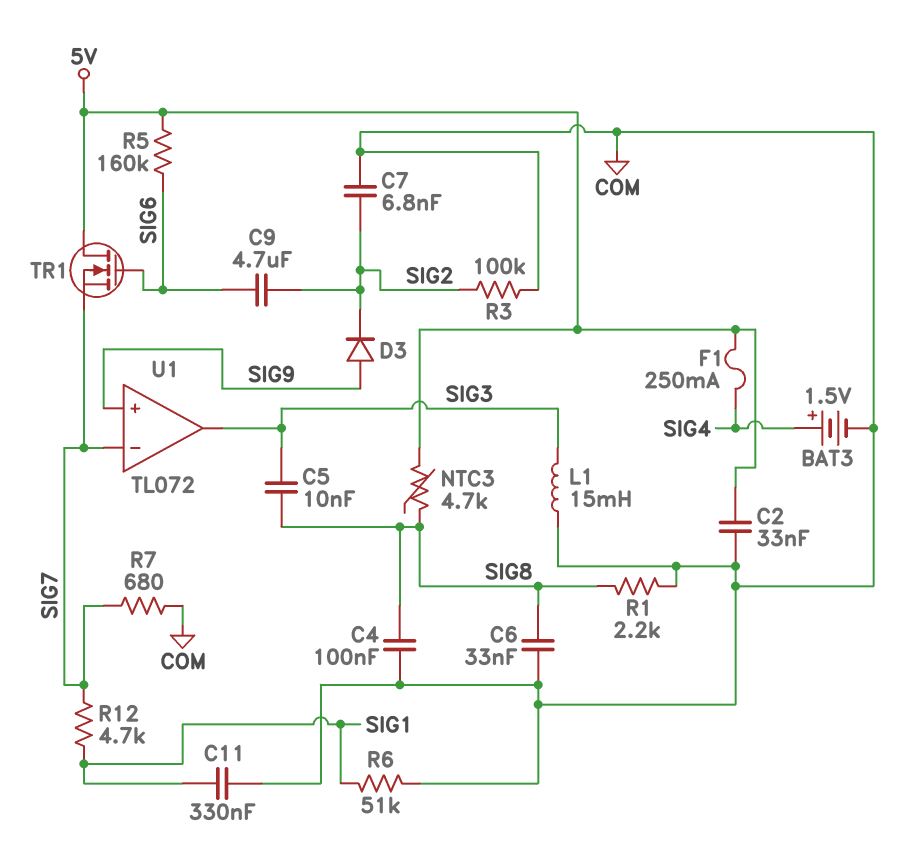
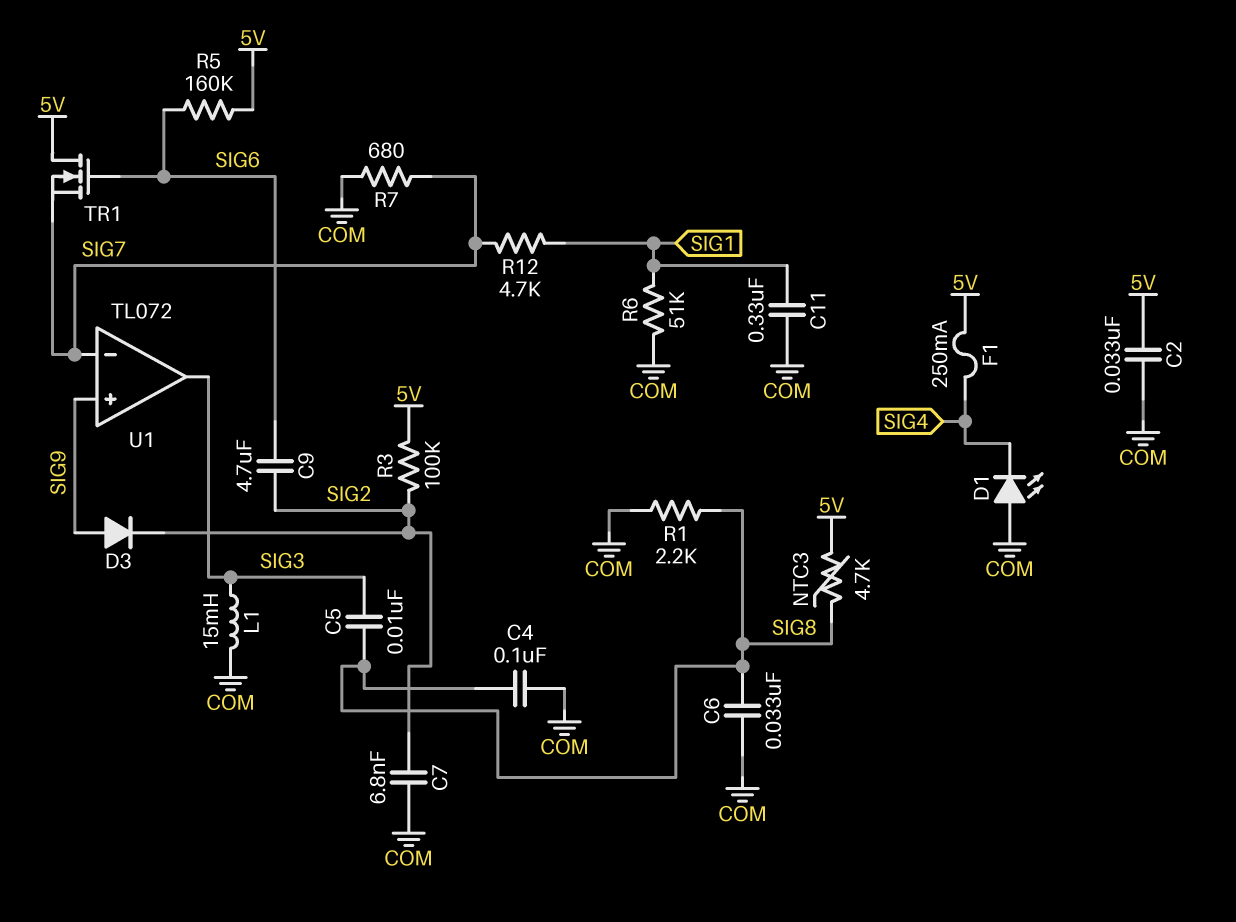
BAT3: 1.5V (plus SIG4, minus COM) -> none
D1: none -> LED (A COM, K SIG4)
R3: 100k (COM, SIG2) -> 100k (5V, SIG2)

